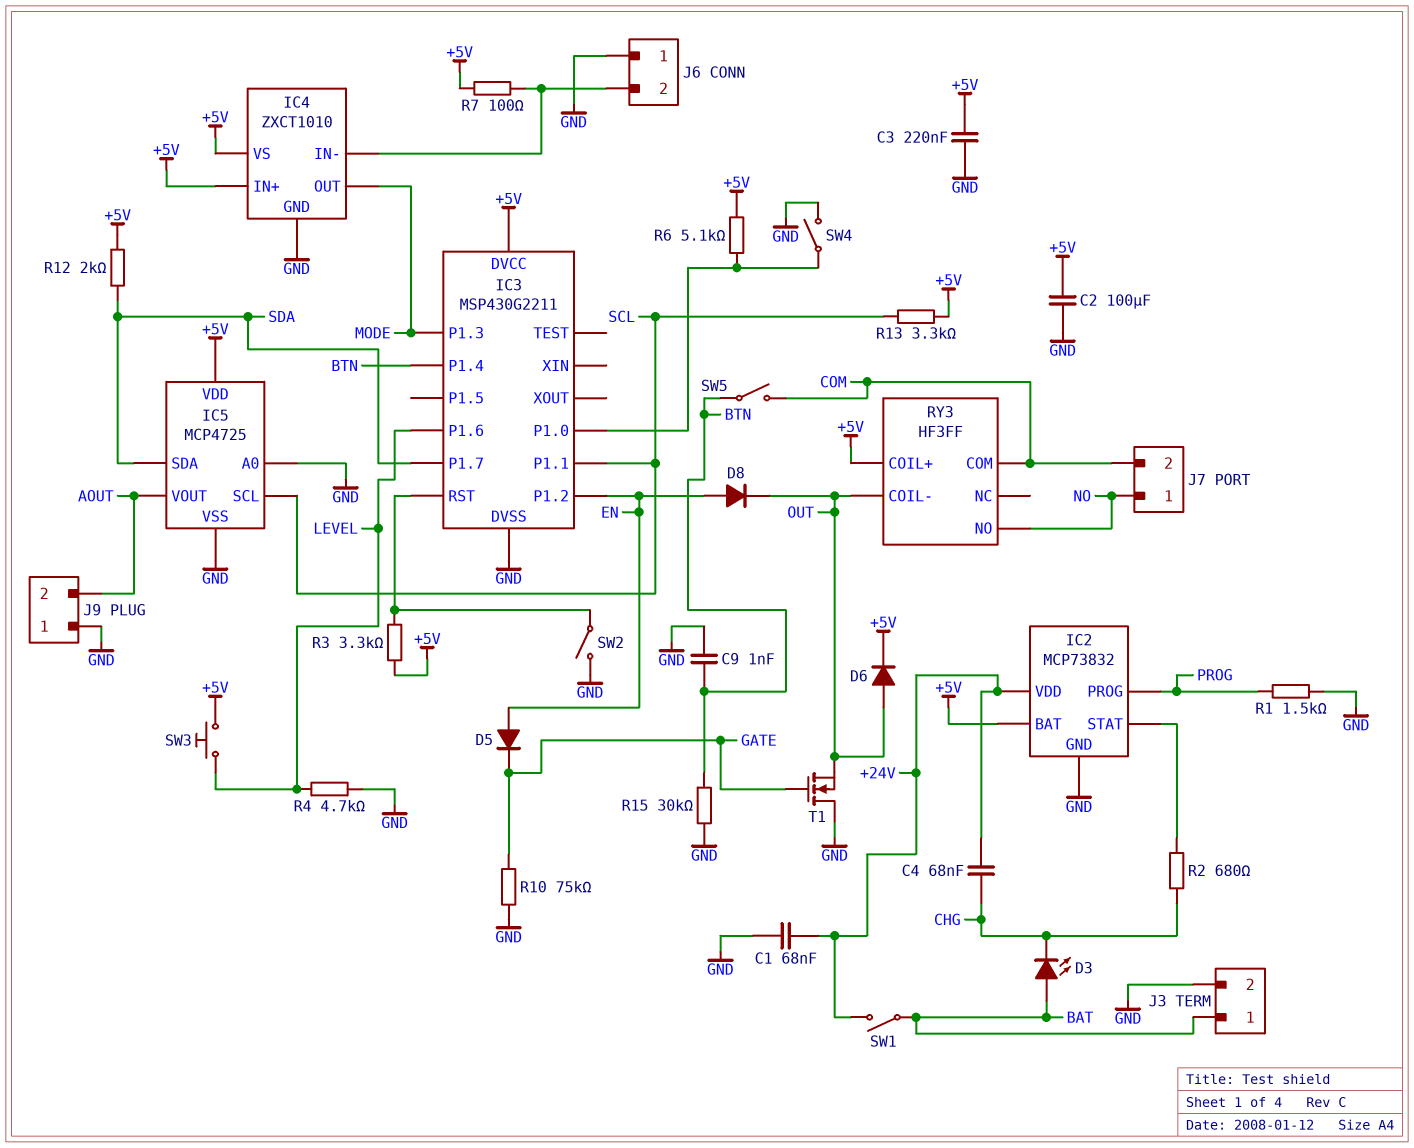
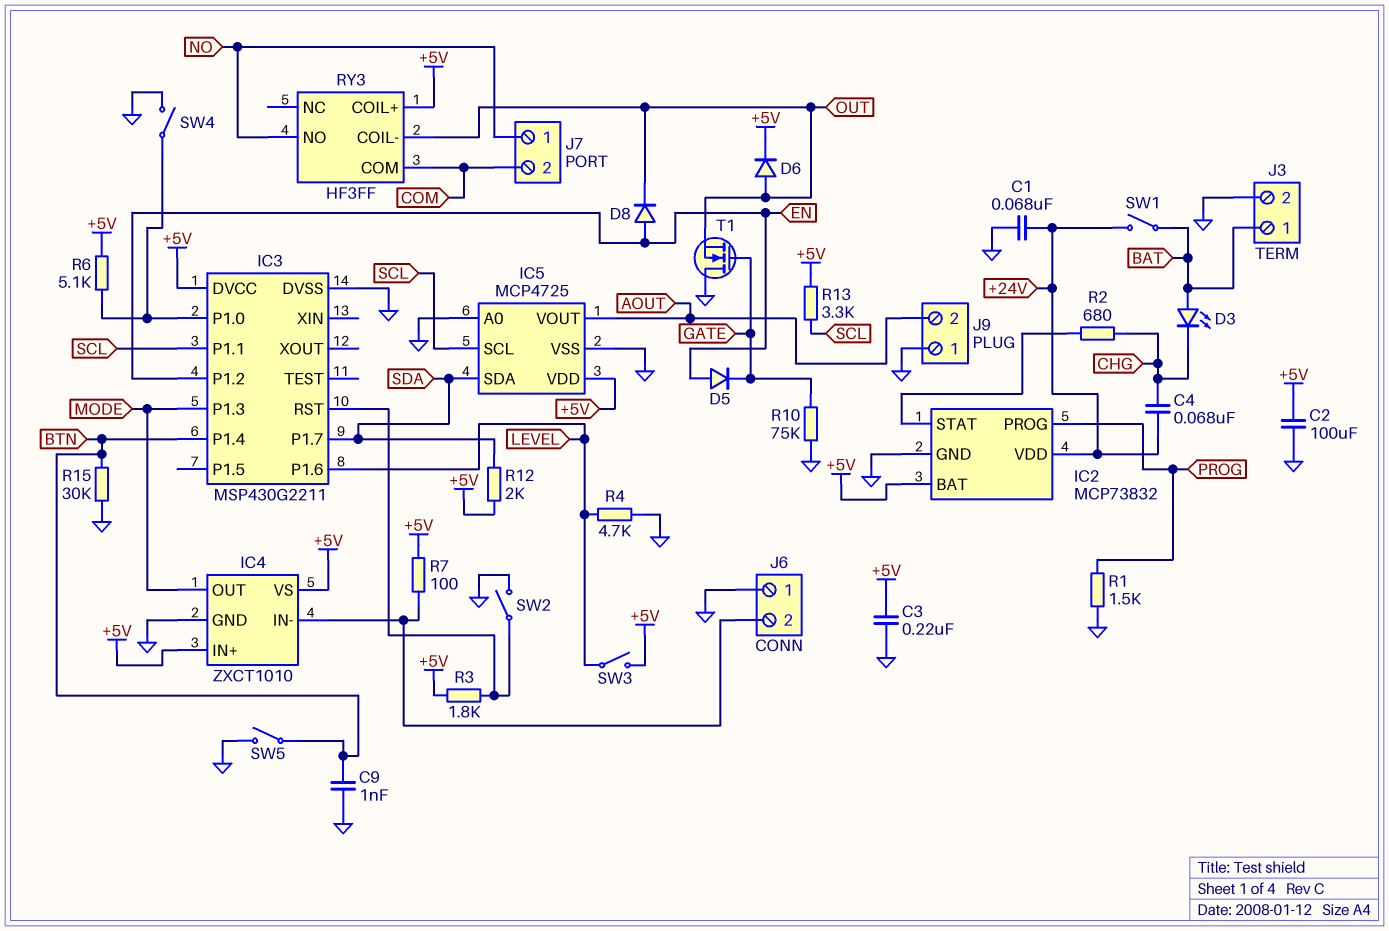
R3: 3.3k (+5V, IC3/RST) -> 1.8k (+5V, IC3/RST)
SW3: button (+5V, LEVEL) -> switch (+5V, LEVEL)
SW5: switch (BTN, COM) -> switch (BTN, GND)

